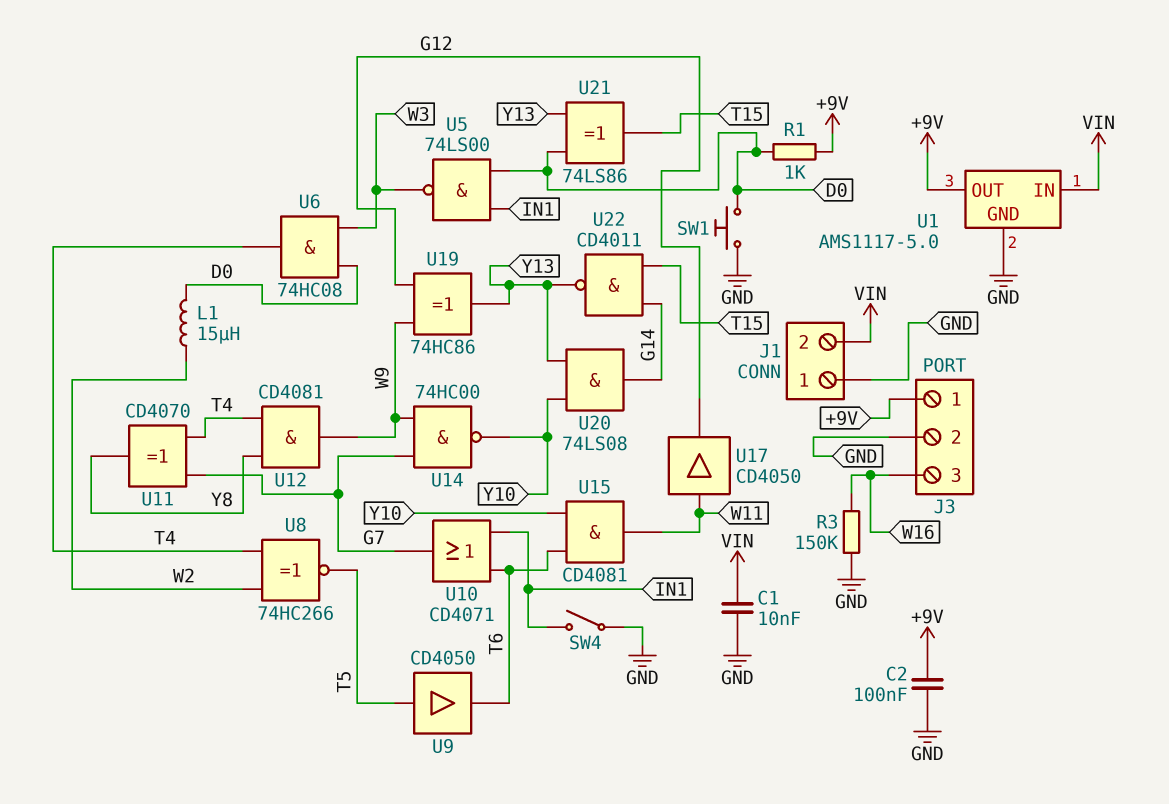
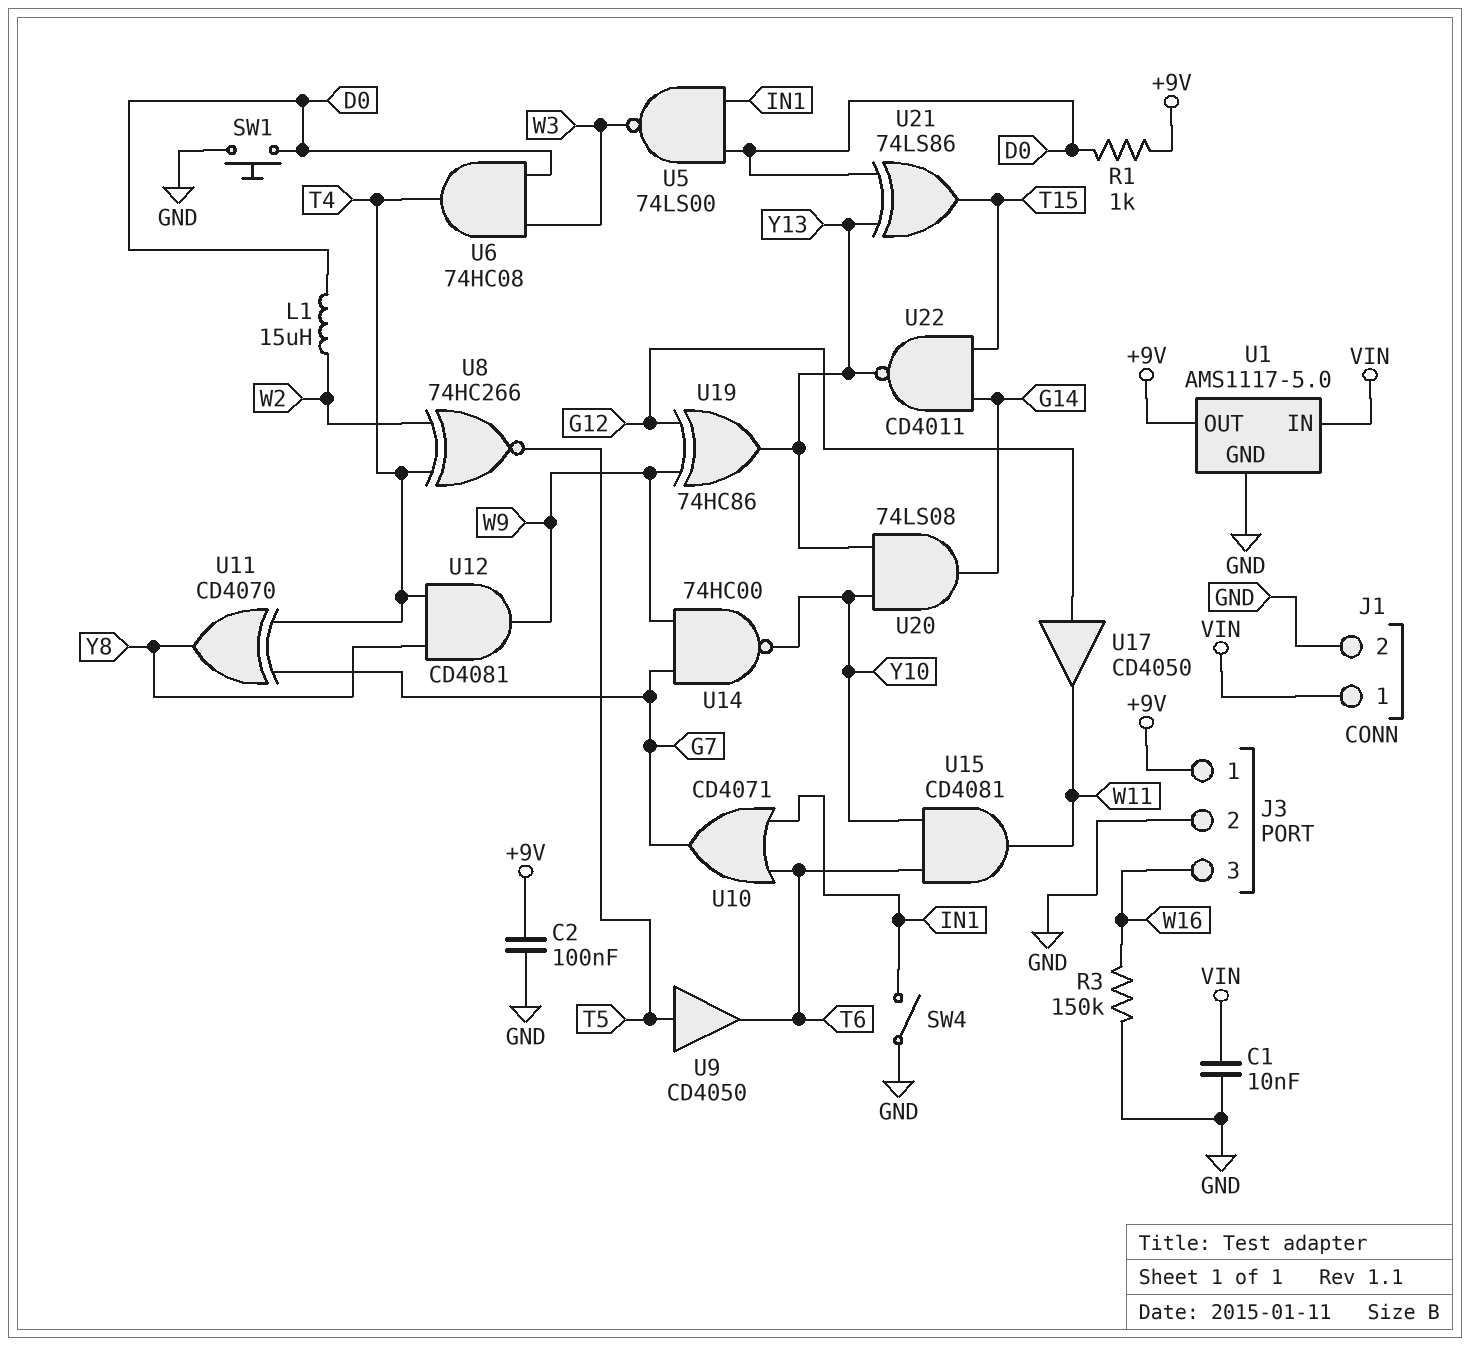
J1 pin 1: GND -> VIN
J1 pin 2: VIN -> GND
U17: buffer CD4050 (in W11, out G12) -> buffer CD4050 (in G12, out W11)

